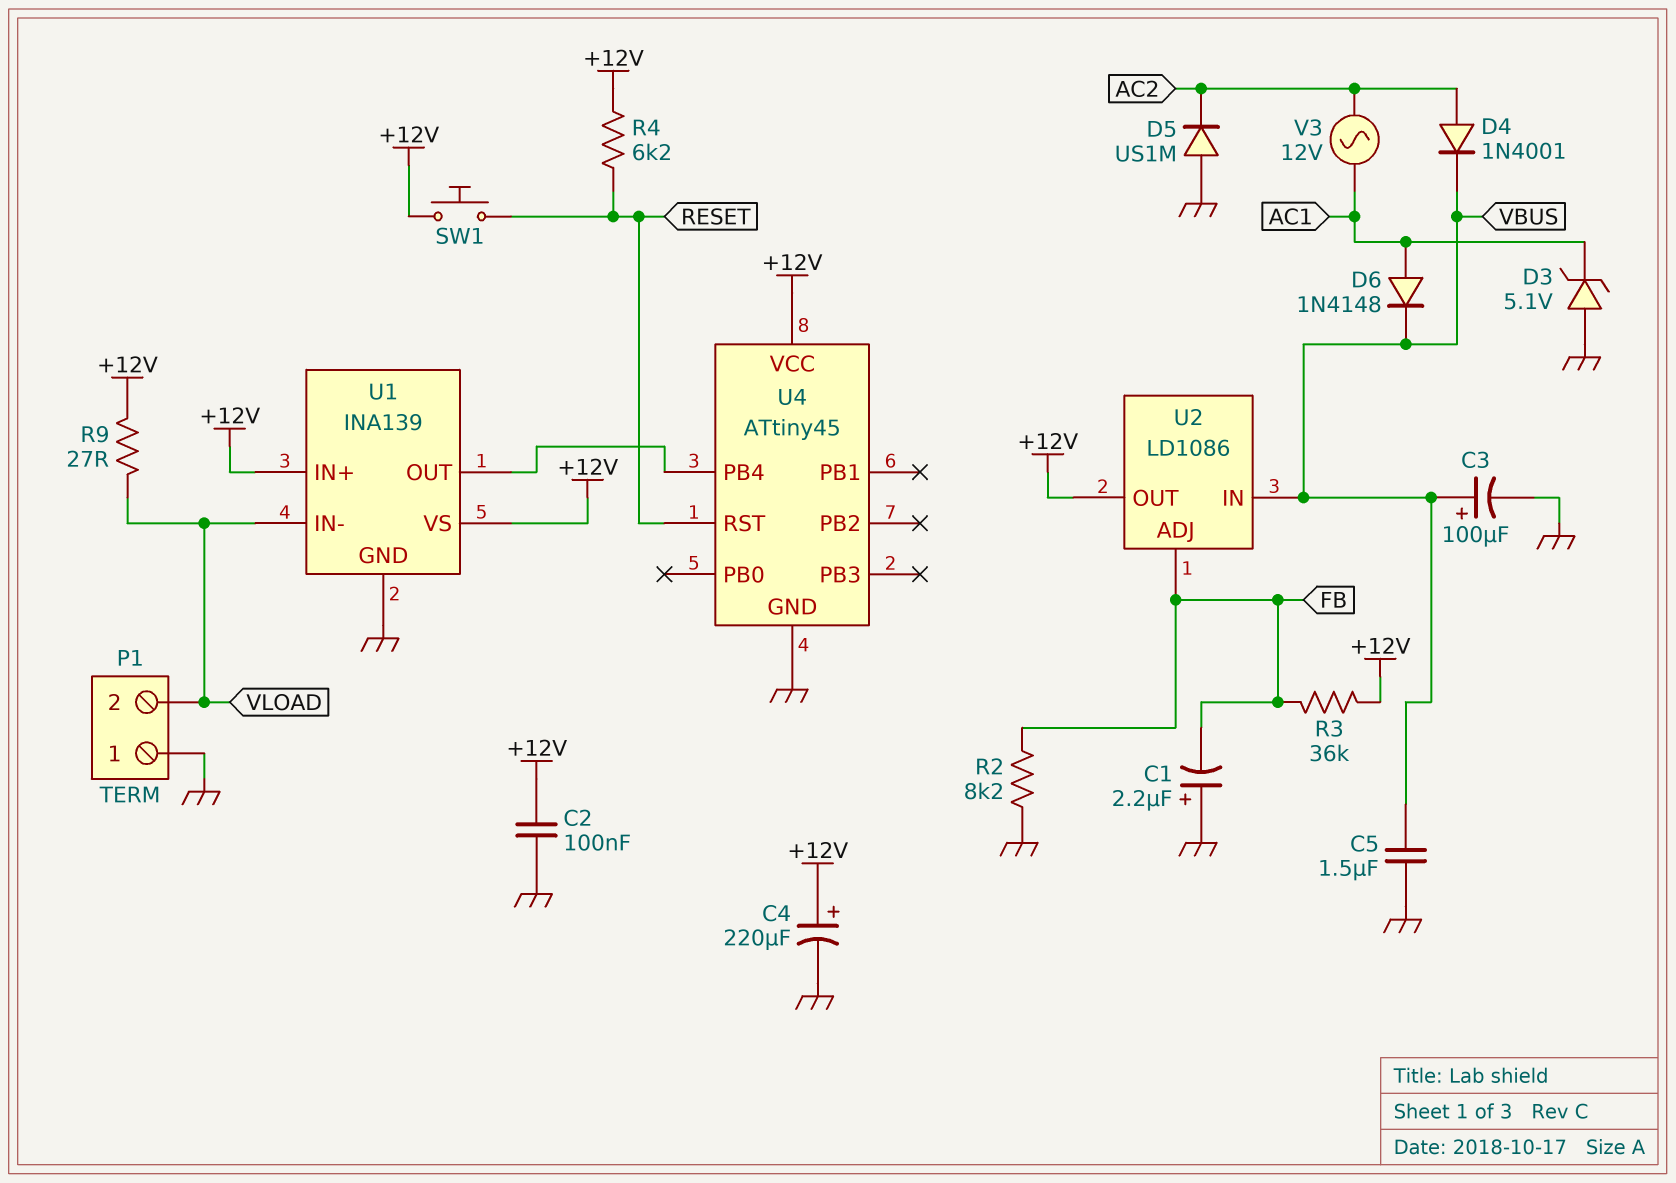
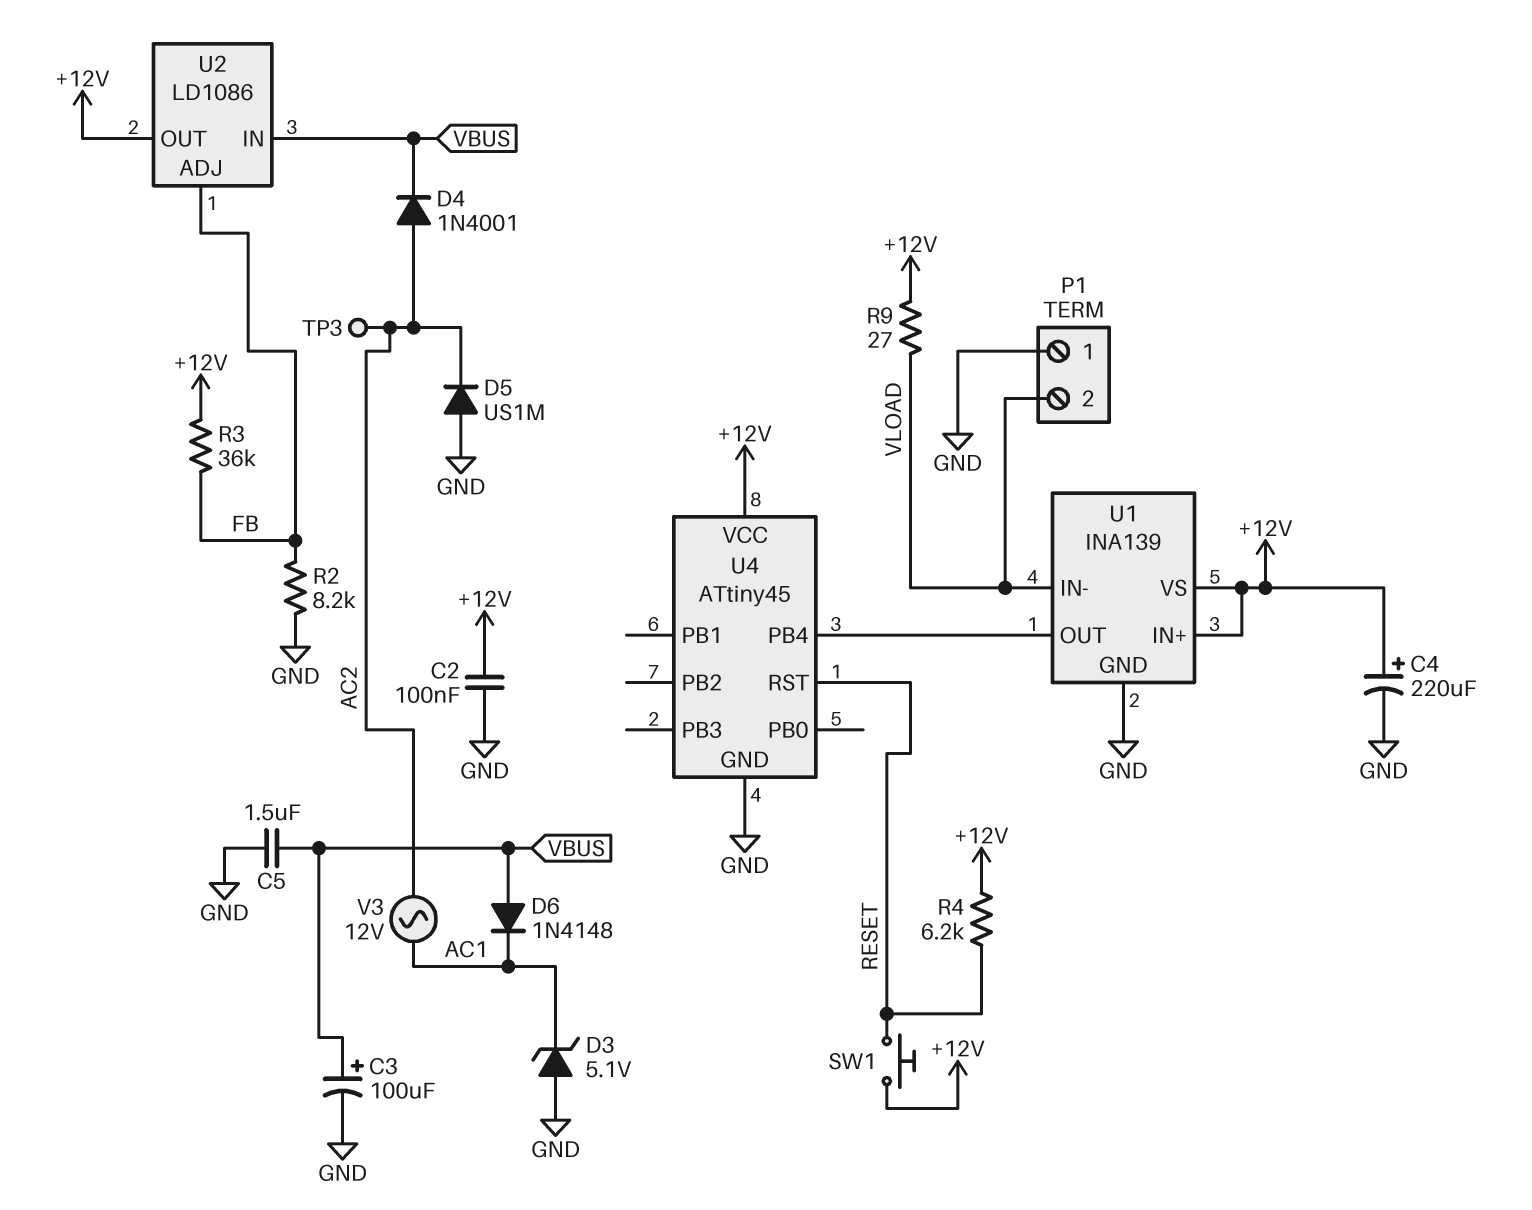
C1: 2.2uF (plus GND, minus FB) -> none
D6: diode 1N4148 (A AC1, K VBUS) -> diode 1N4148 (A VBUS, K AC1)
TP3: none -> test point (AC2)

